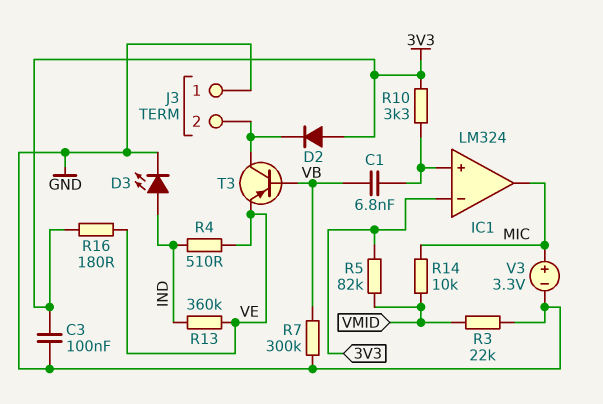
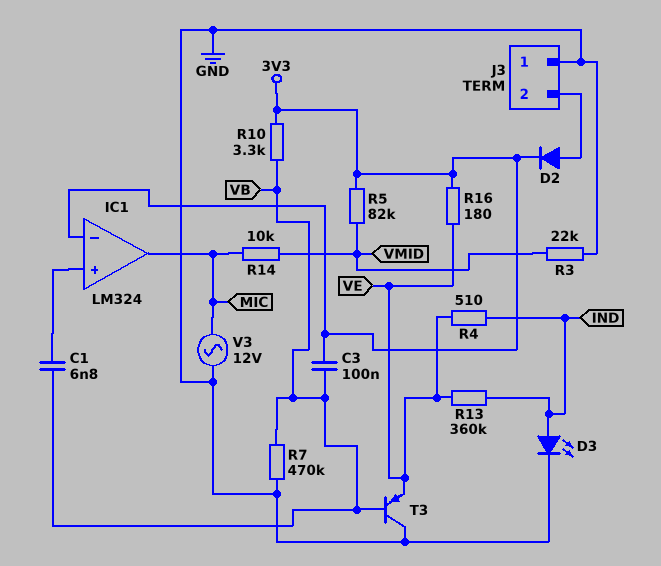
C3: 100nF (3V3, GND) -> 100nF (3V3, VB)
D2: diode (A 3V3, K J3/2) -> diode (A J3/2, K 3V3)
R7: 300k (GND, VB) -> 470k (GND, VB)
R10: 3.3k (3V3, IC1/in+) -> 3.3k (3V3, VB)
T3: PNP (B VB, C J3/2, E VE) -> PNP (B VB, C GND, E VE)
V3: 3.3V (plus MIC, minus GND) -> AC 12V (GND, MIC)

